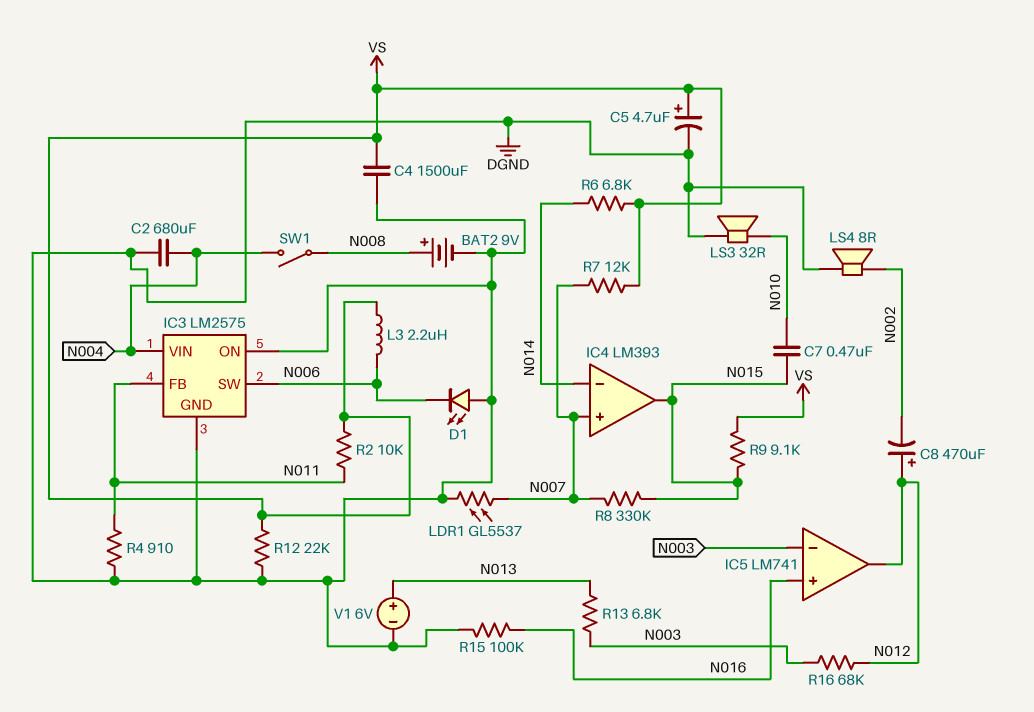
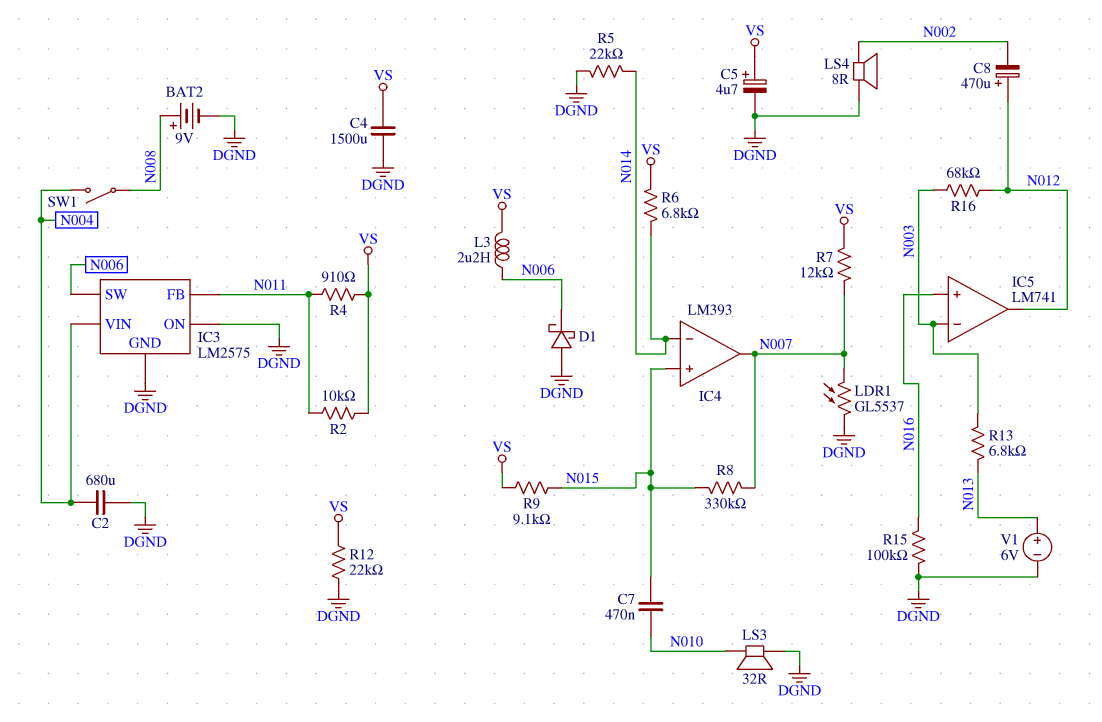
D1: LED (A DGND, K N006) -> schottky (A DGND, K N006)
IC4 pin in+: N007 -> N015
IC4 pin out: N015 -> N007
R4: 910 (DGND, N011) -> 910 (N011, VS)
R5: none -> 22k (DGND, N014)

